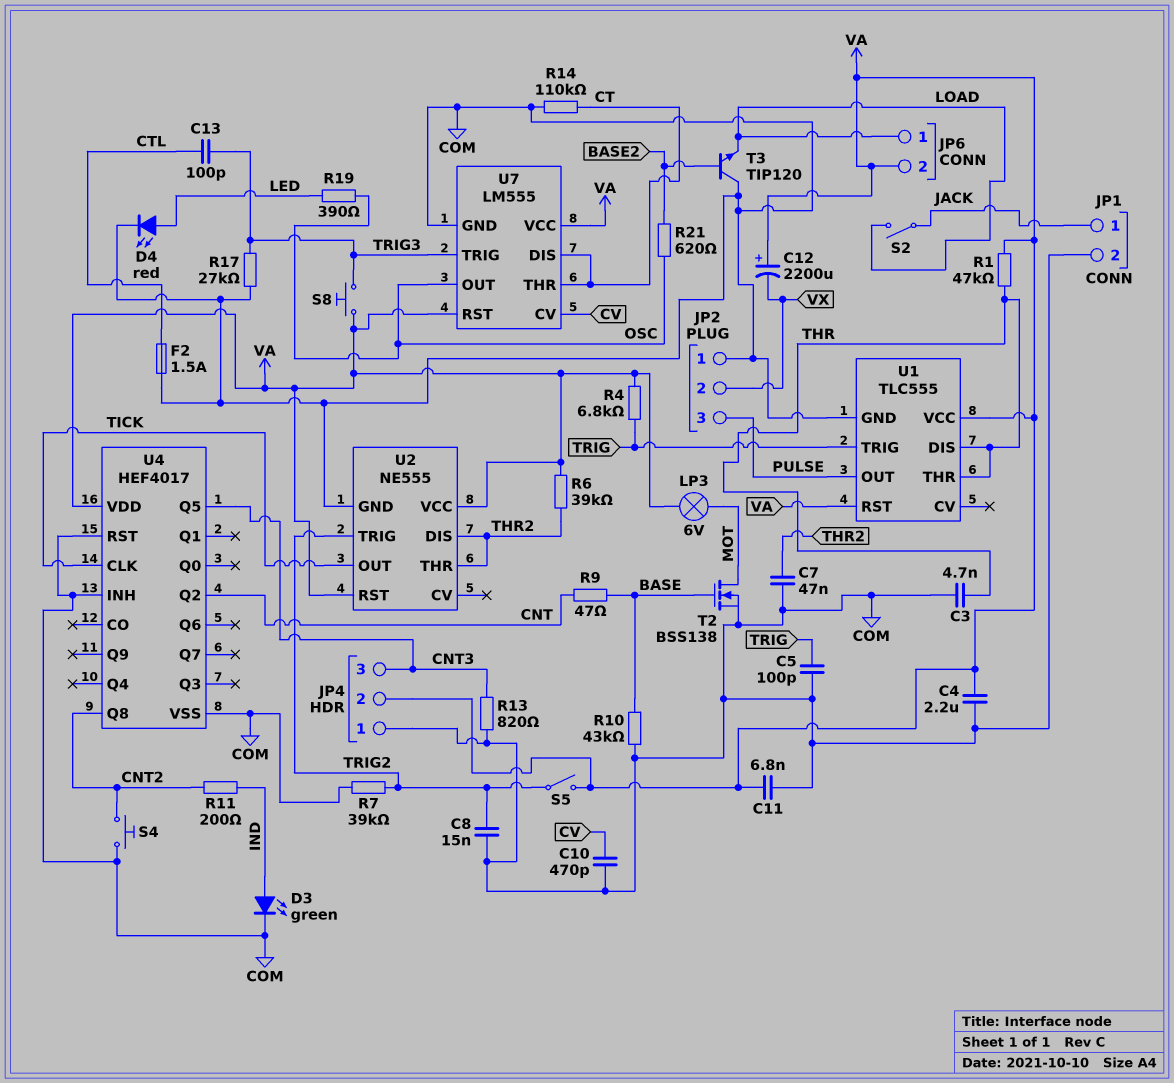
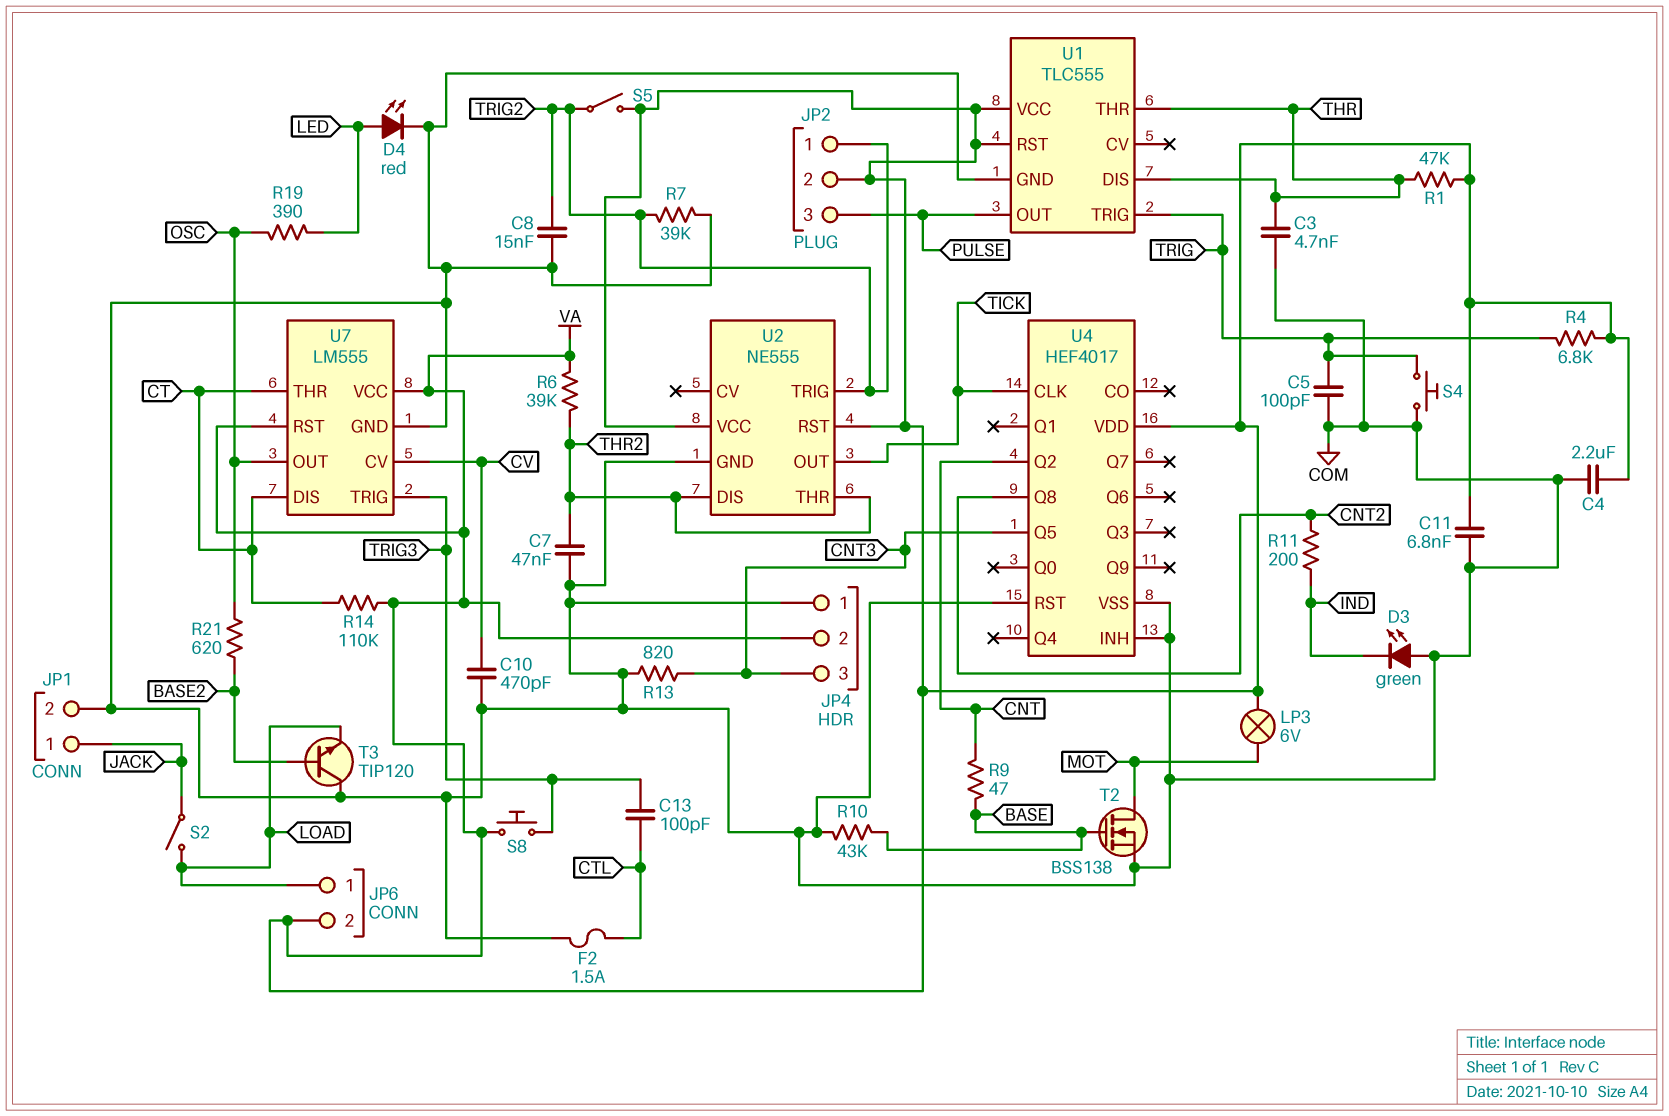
C12: 2200uF (plus VA, minus VX) -> none
D3: LED green (A IND, K COM) -> LED green (A COM, K IND)
JP2 pin 1: COM -> TRIG2
JP2 pin 2: VX -> VA
R14: 110k (COM, CT) -> 110k (CT, VA)
R17: 27k (COM, TRIG3) -> none
S4: button (CNT2, COM) -> button (COM, TRIG)

